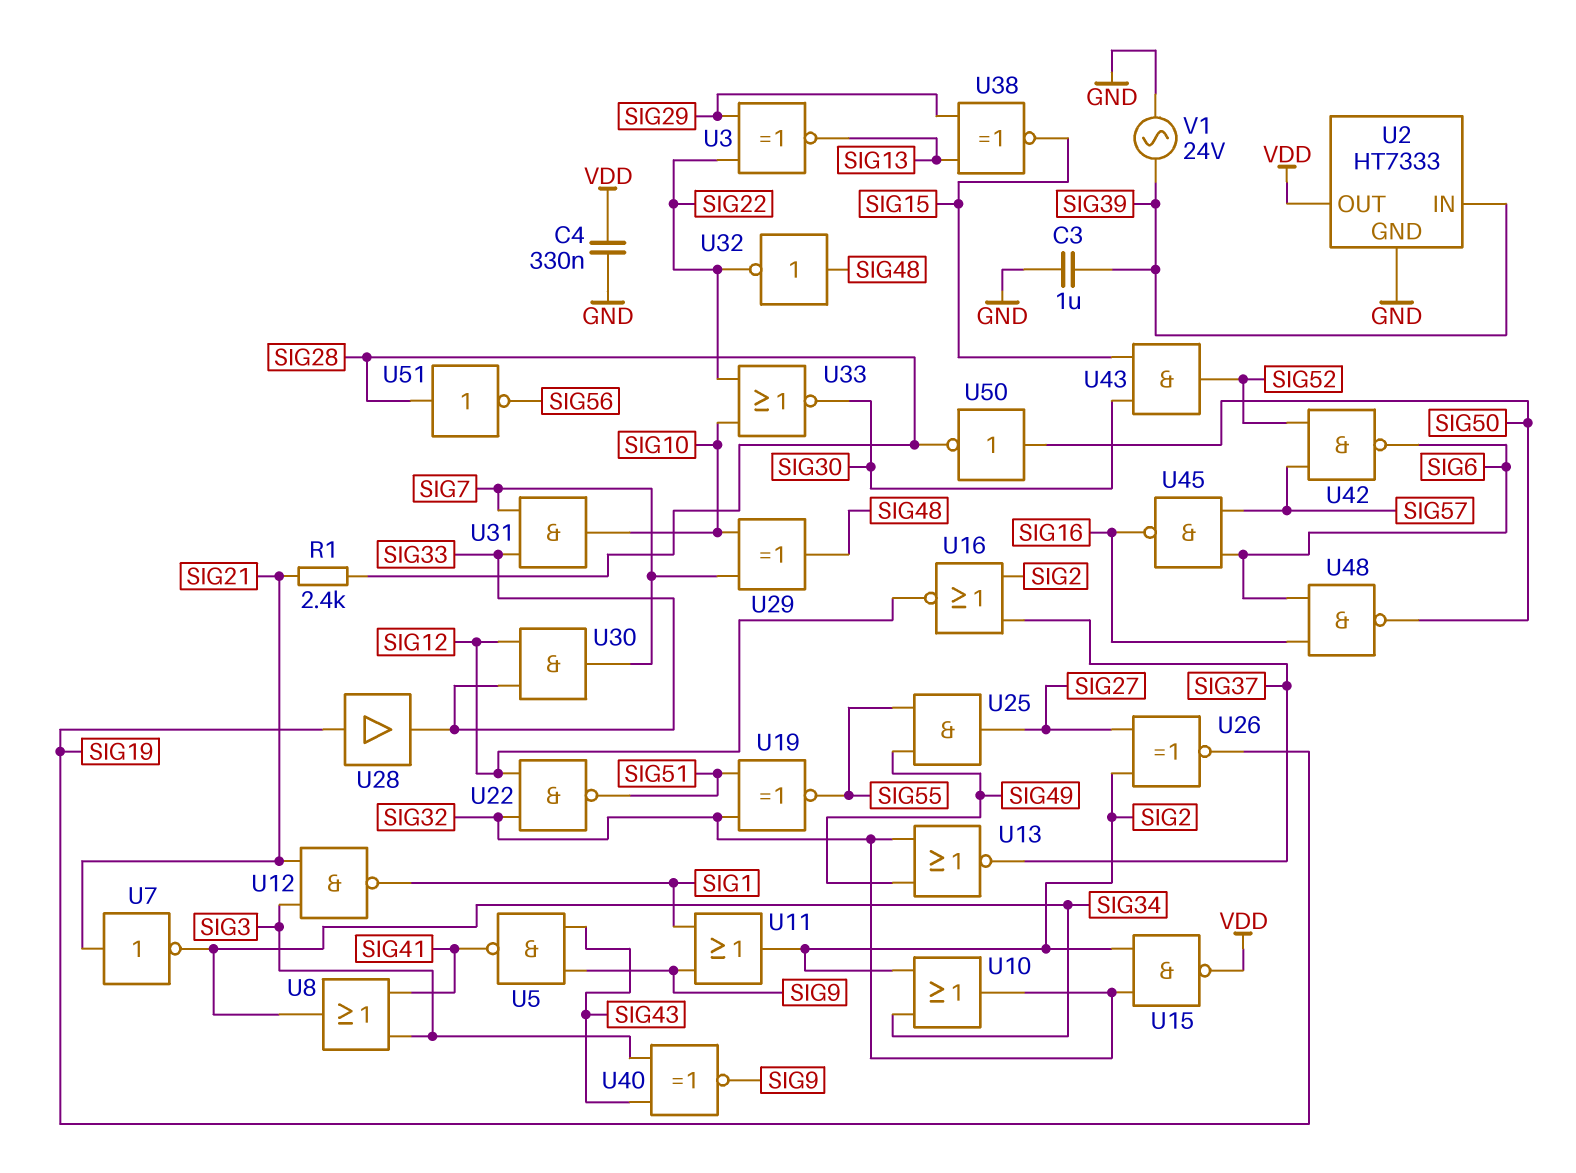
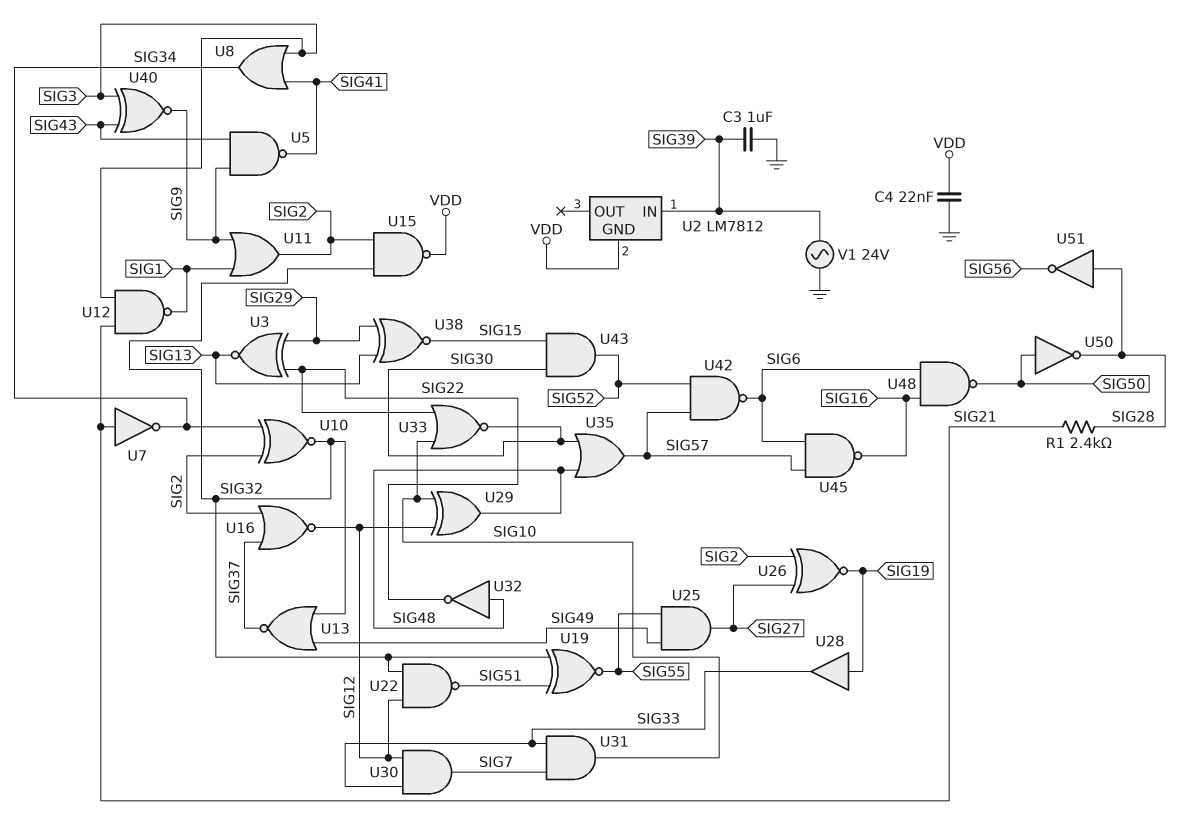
C4: 330nF (GND, VDD) -> 22nF (GND, VDD)
U2: HT7333 -> LM7812
U2 pin GND: GND -> VDD
U2 pin OUT: VDD -> none
U10: OR (in SIG2, in SIG34, out SIG32) -> XNOR (in SIG2, in SIG34, out SIG32)
U29: XOR (in SIG7, in SIG10, out SIG48) -> XOR (in SIG10, in SIG12, out SIG48)
U35: none -> OR (in SIG30, in SIG48, out SIG57)

